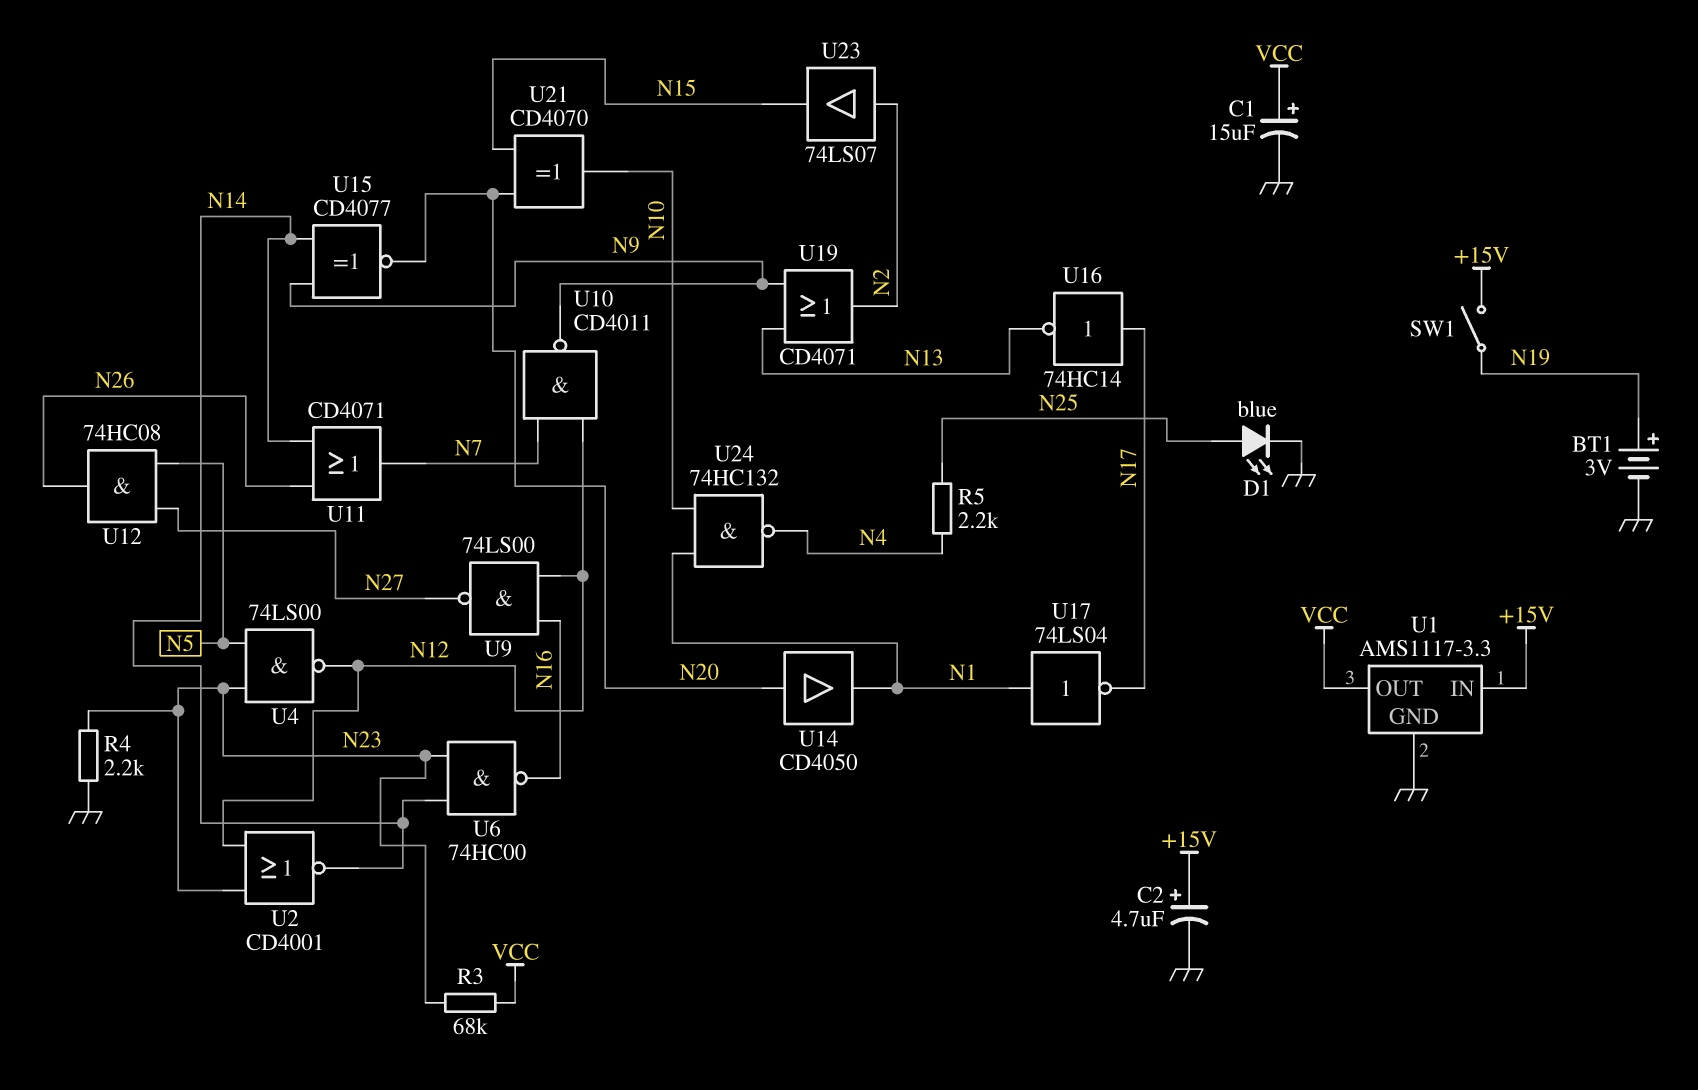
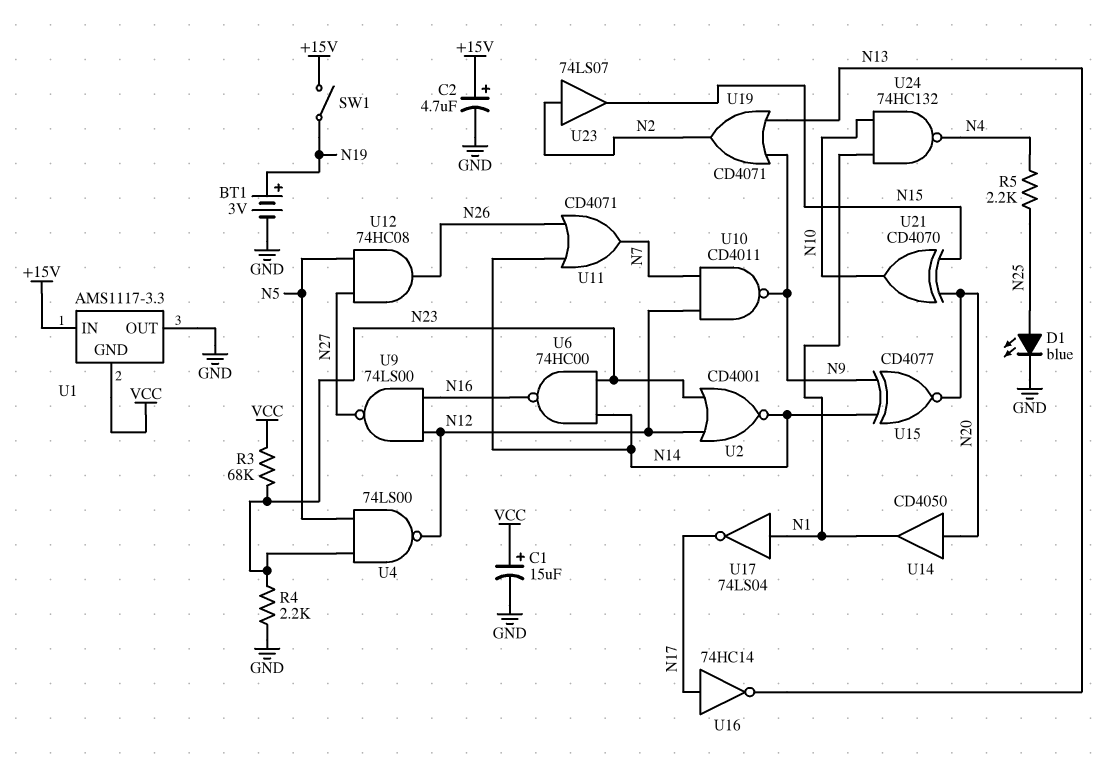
U1 pin GND: GND -> VCC
U1 pin OUT: VCC -> GND

